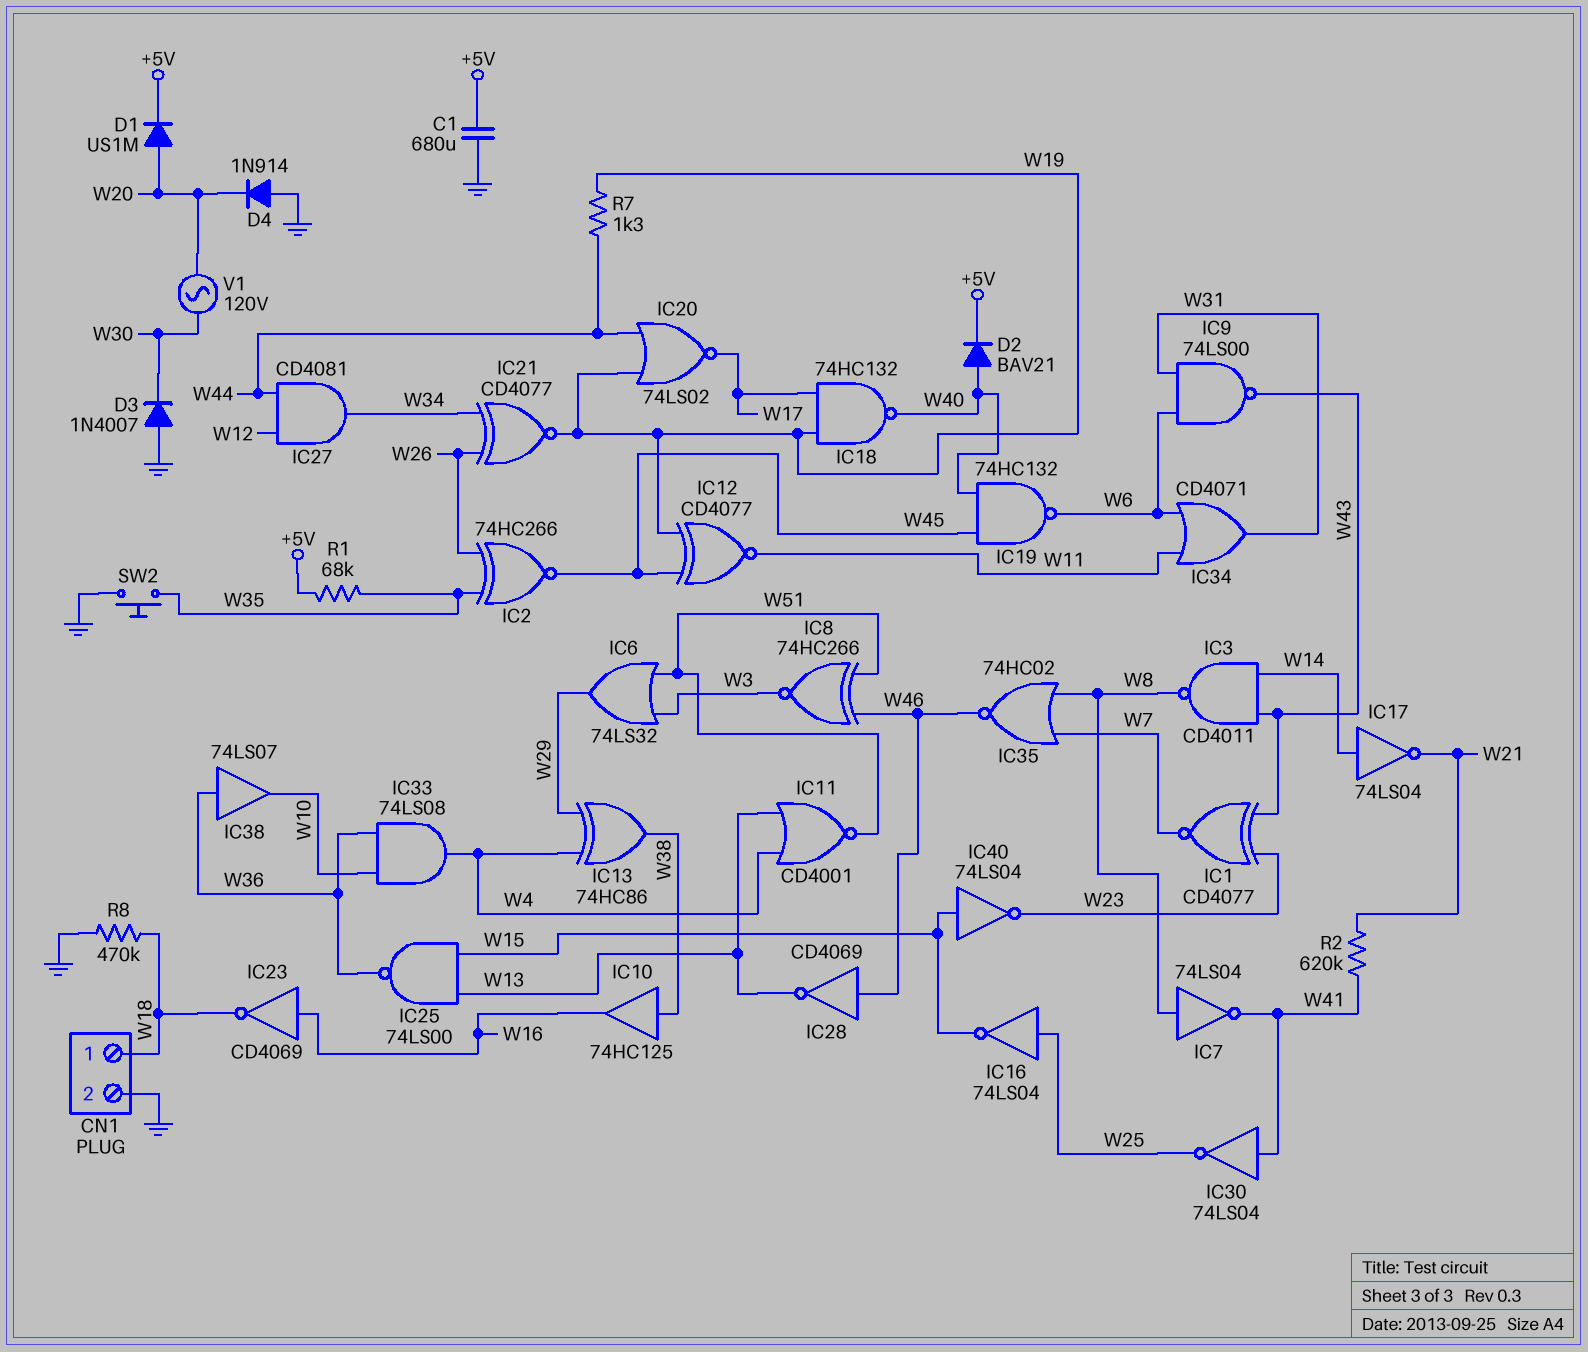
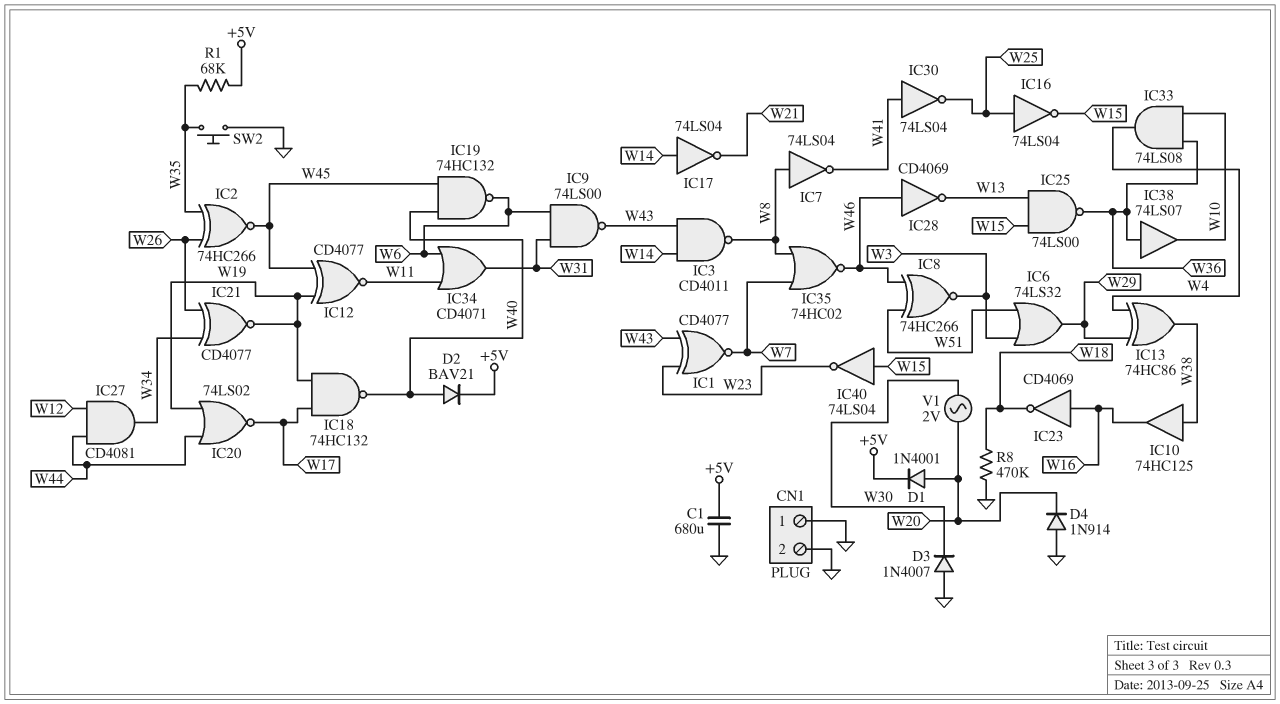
CN1 pin 1: W18 -> GND
D1: diode US1M (A W20, K +5V) -> diode 1N4001 (A W20, K +5V)
IC11: NOR CD4001 (in W4, in W13, out W51) -> none
R2: 620k (W21, W41) -> none
R7: 1.3k (W19, W44) -> none
V1: AC 120V (W20, W30) -> AC 2V (W20, W30)

